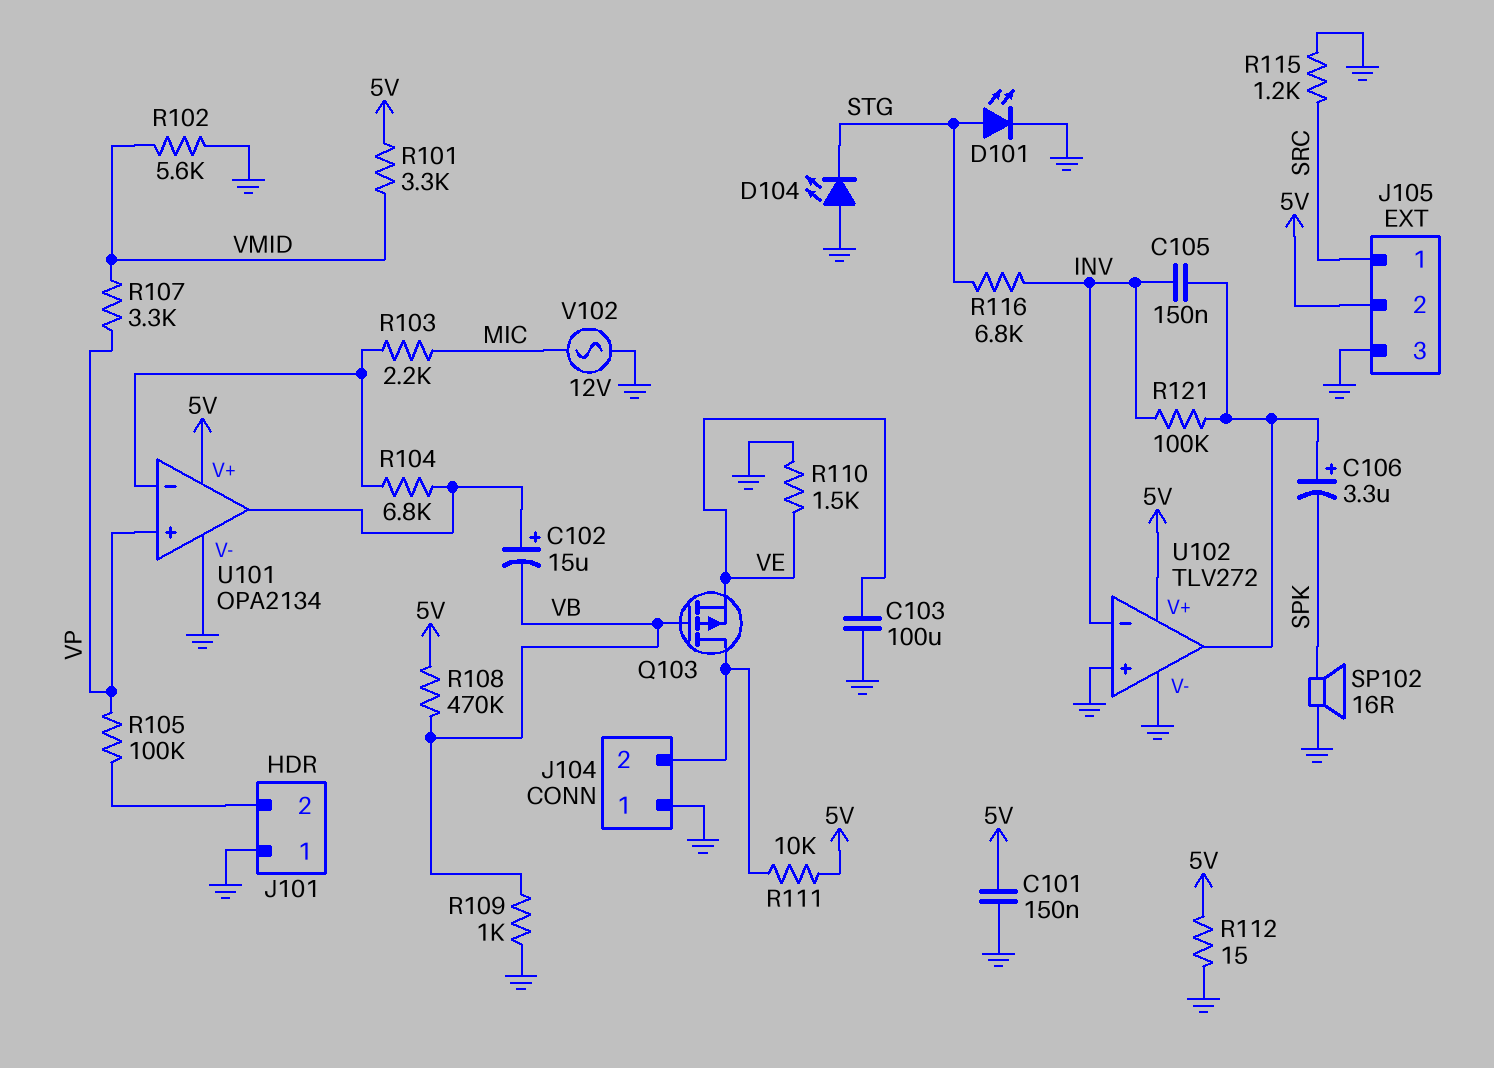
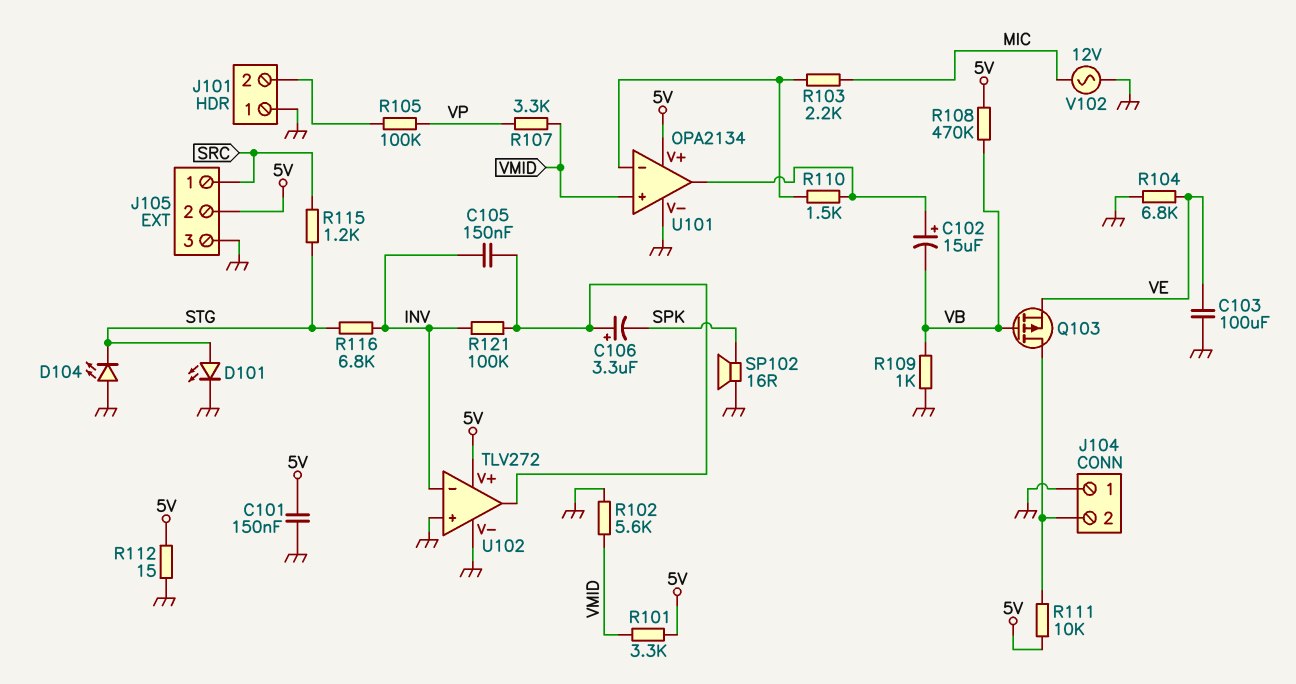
R104: 6.8k (U101/in-, U101/out) -> 6.8k (GND, VE)
R110: 1.5k (GND, VE) -> 1.5k (U101/in-, U101/out)
R115: 1.2k (GND, SRC) -> 1.2k (SRC, STG)
U101 pin in+: VP -> VMID

